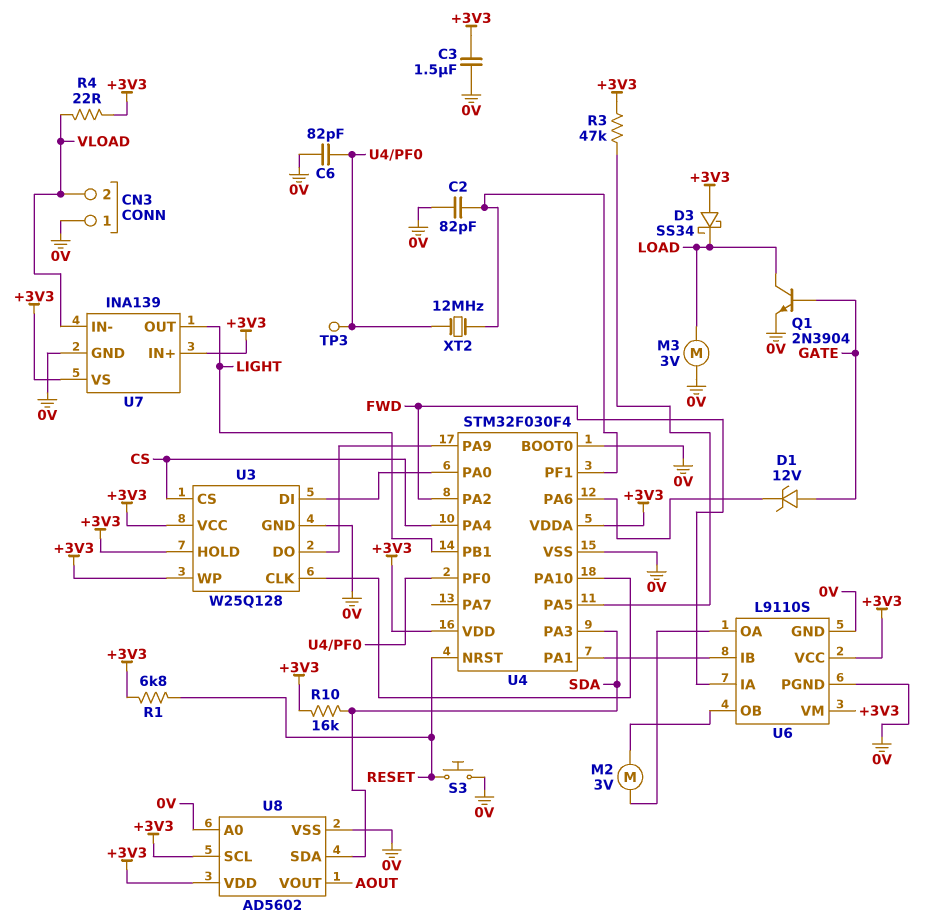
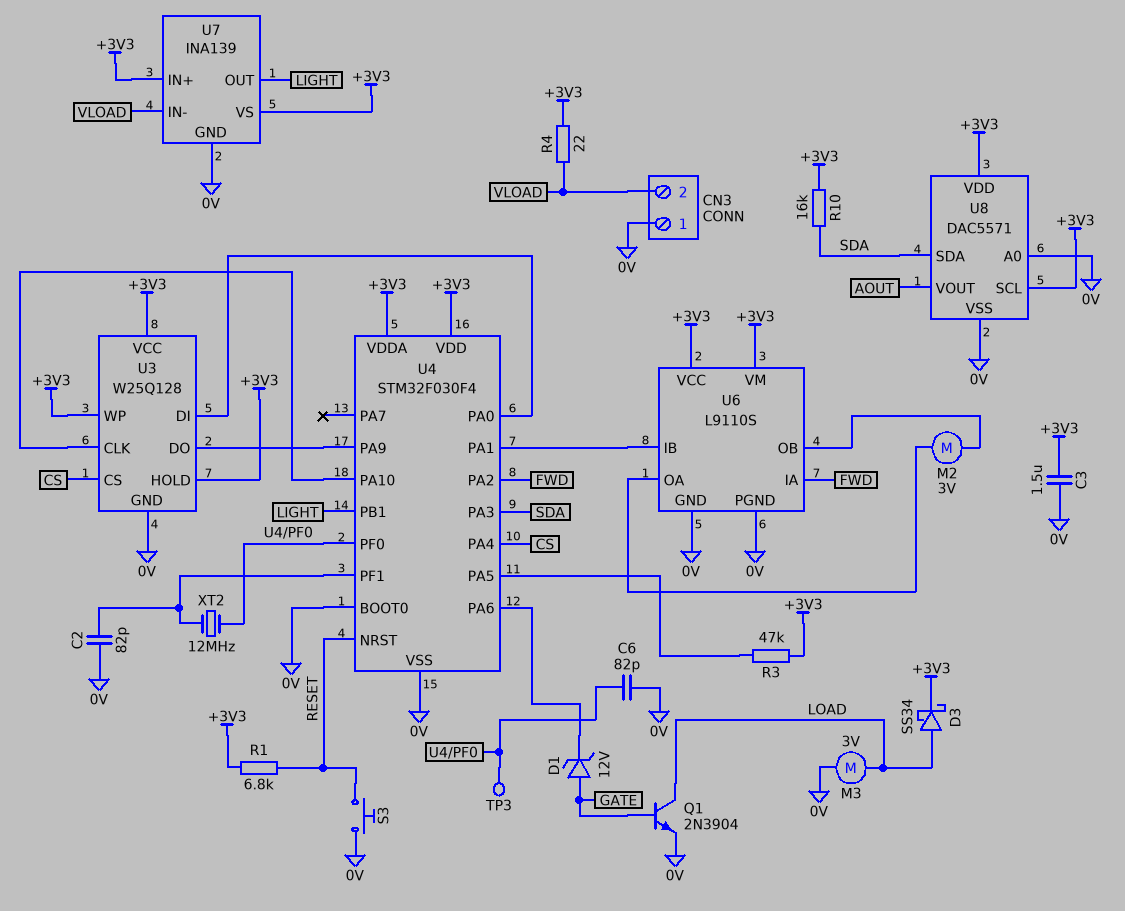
D3: schottky SS34 (A +3V3, K LOAD) -> schottky SS34 (A LOAD, K +3V3)
U8: AD5602 -> DAC5571

